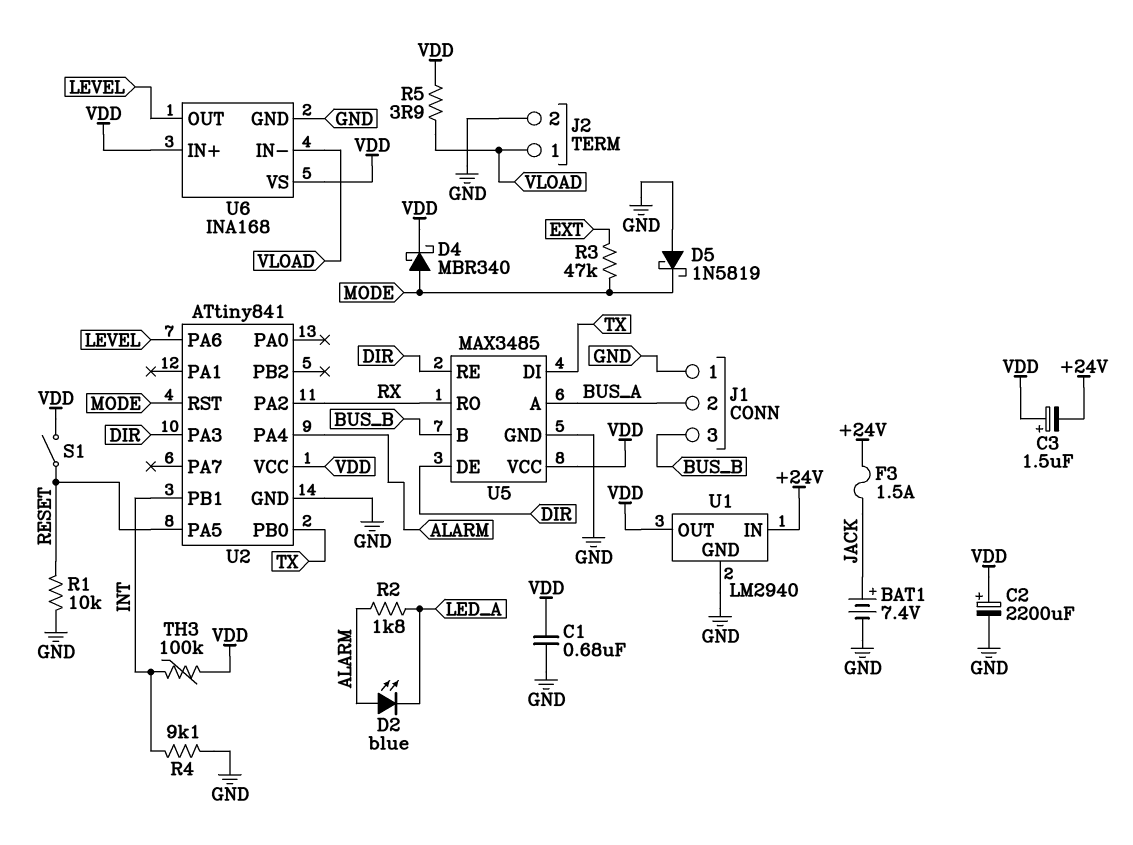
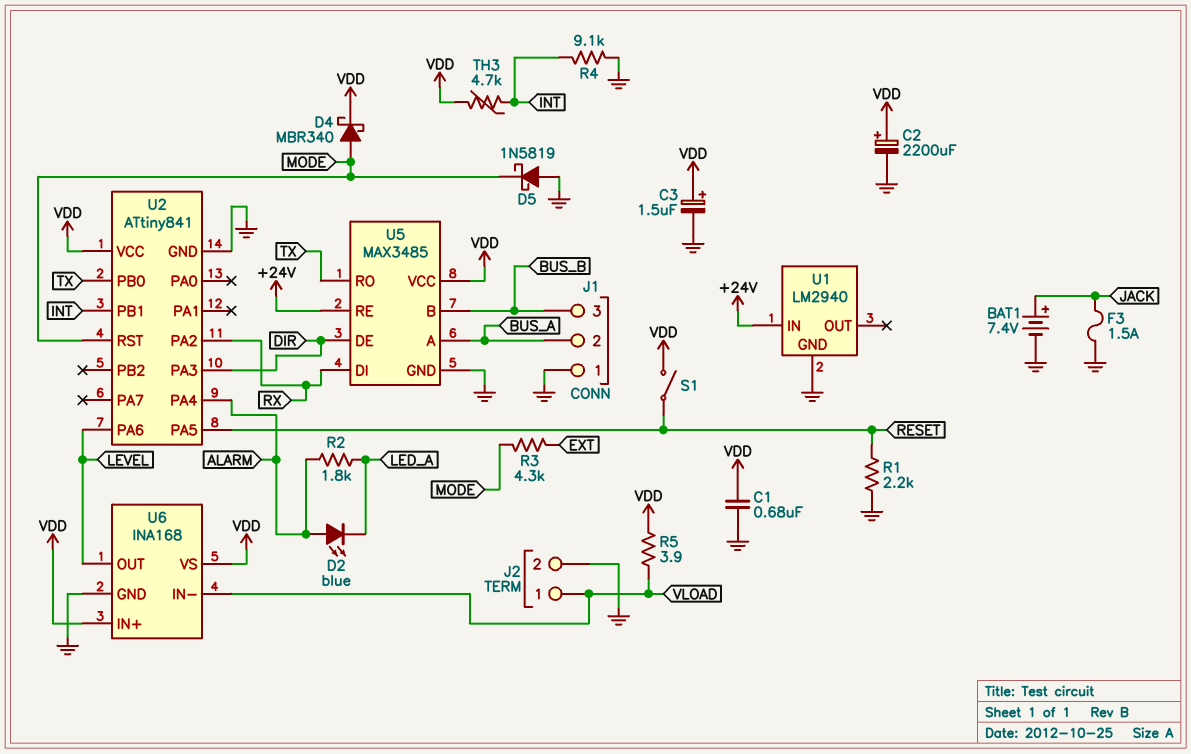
C3: 1.5uF (plus VDD, minus +24V) -> 1.5uF (plus VDD, minus GND)
F3: 1.5A (+24V, JACK) -> 1.5A (GND, JACK)
R1: 10k (GND, RESET) -> 2.2k (GND, RESET)
R3: 47k (EXT, MODE) -> 4.3k (EXT, MODE)
TH3: 100k (INT, VDD) -> 4.7k (INT, VDD)
U1 pin OUT: VDD -> none
U5 pin DI: TX -> RX
U5 pin RE: DIR -> +24V
U5 pin RO: RX -> TX

